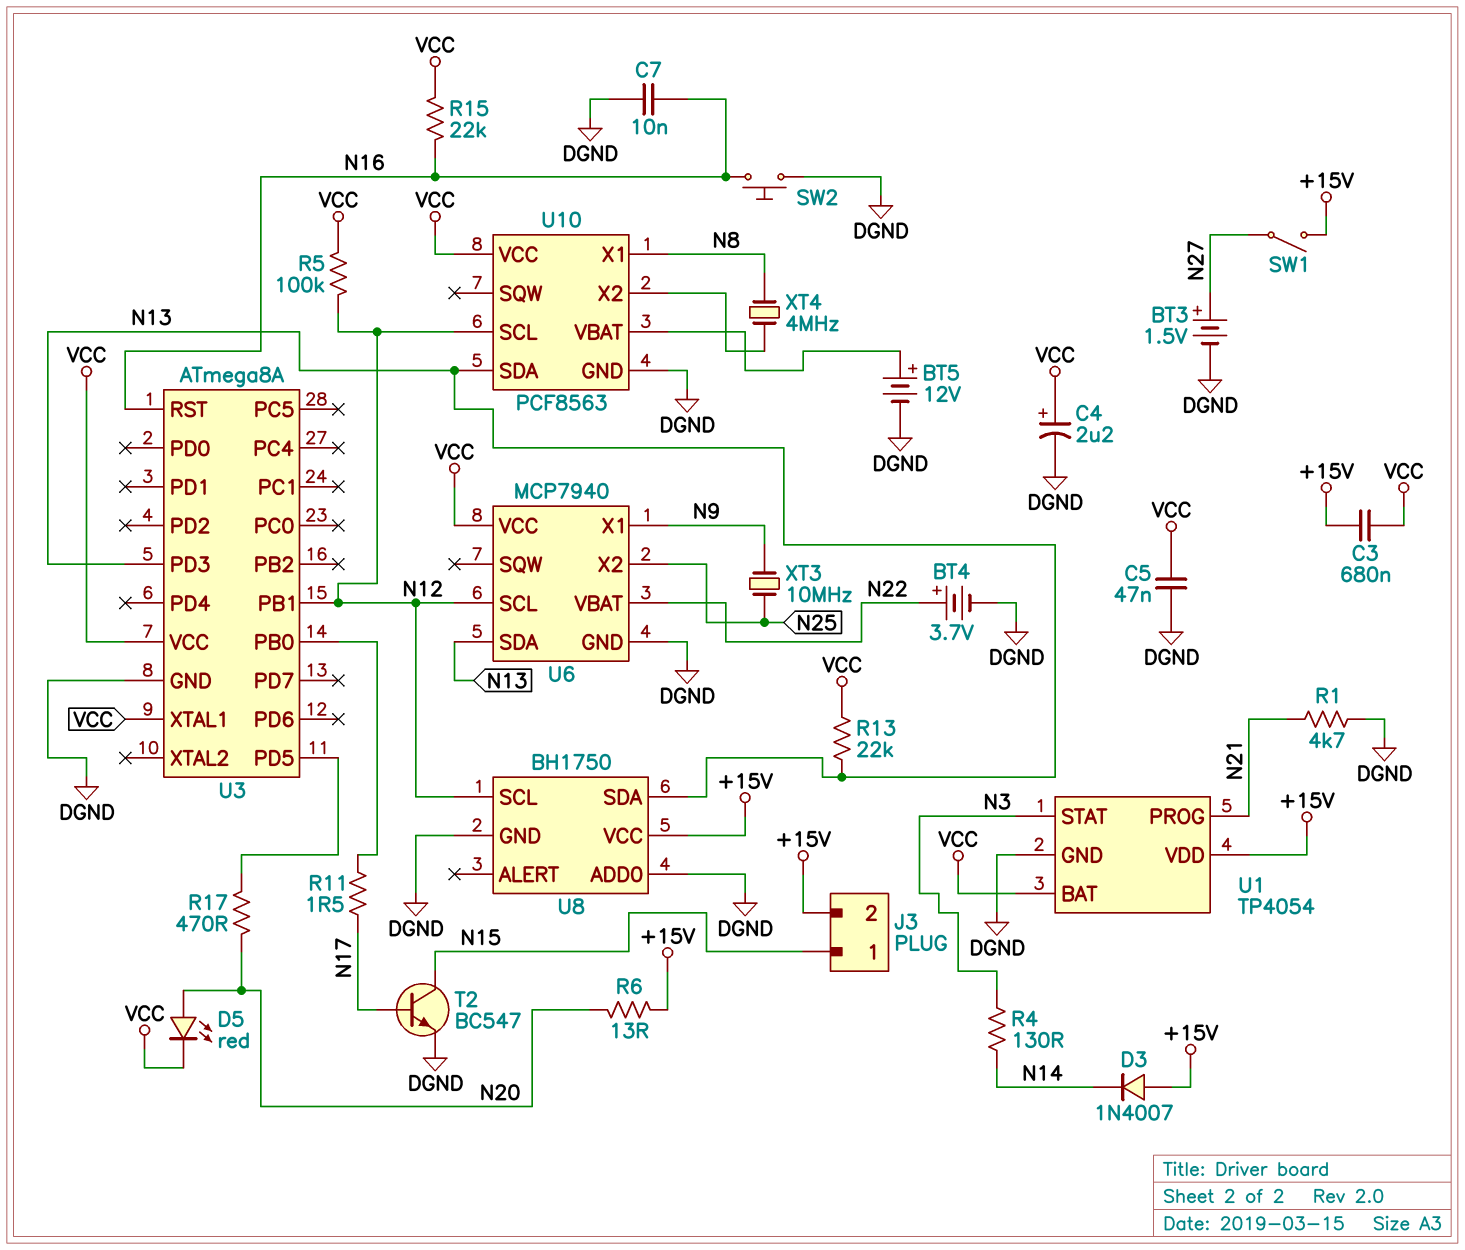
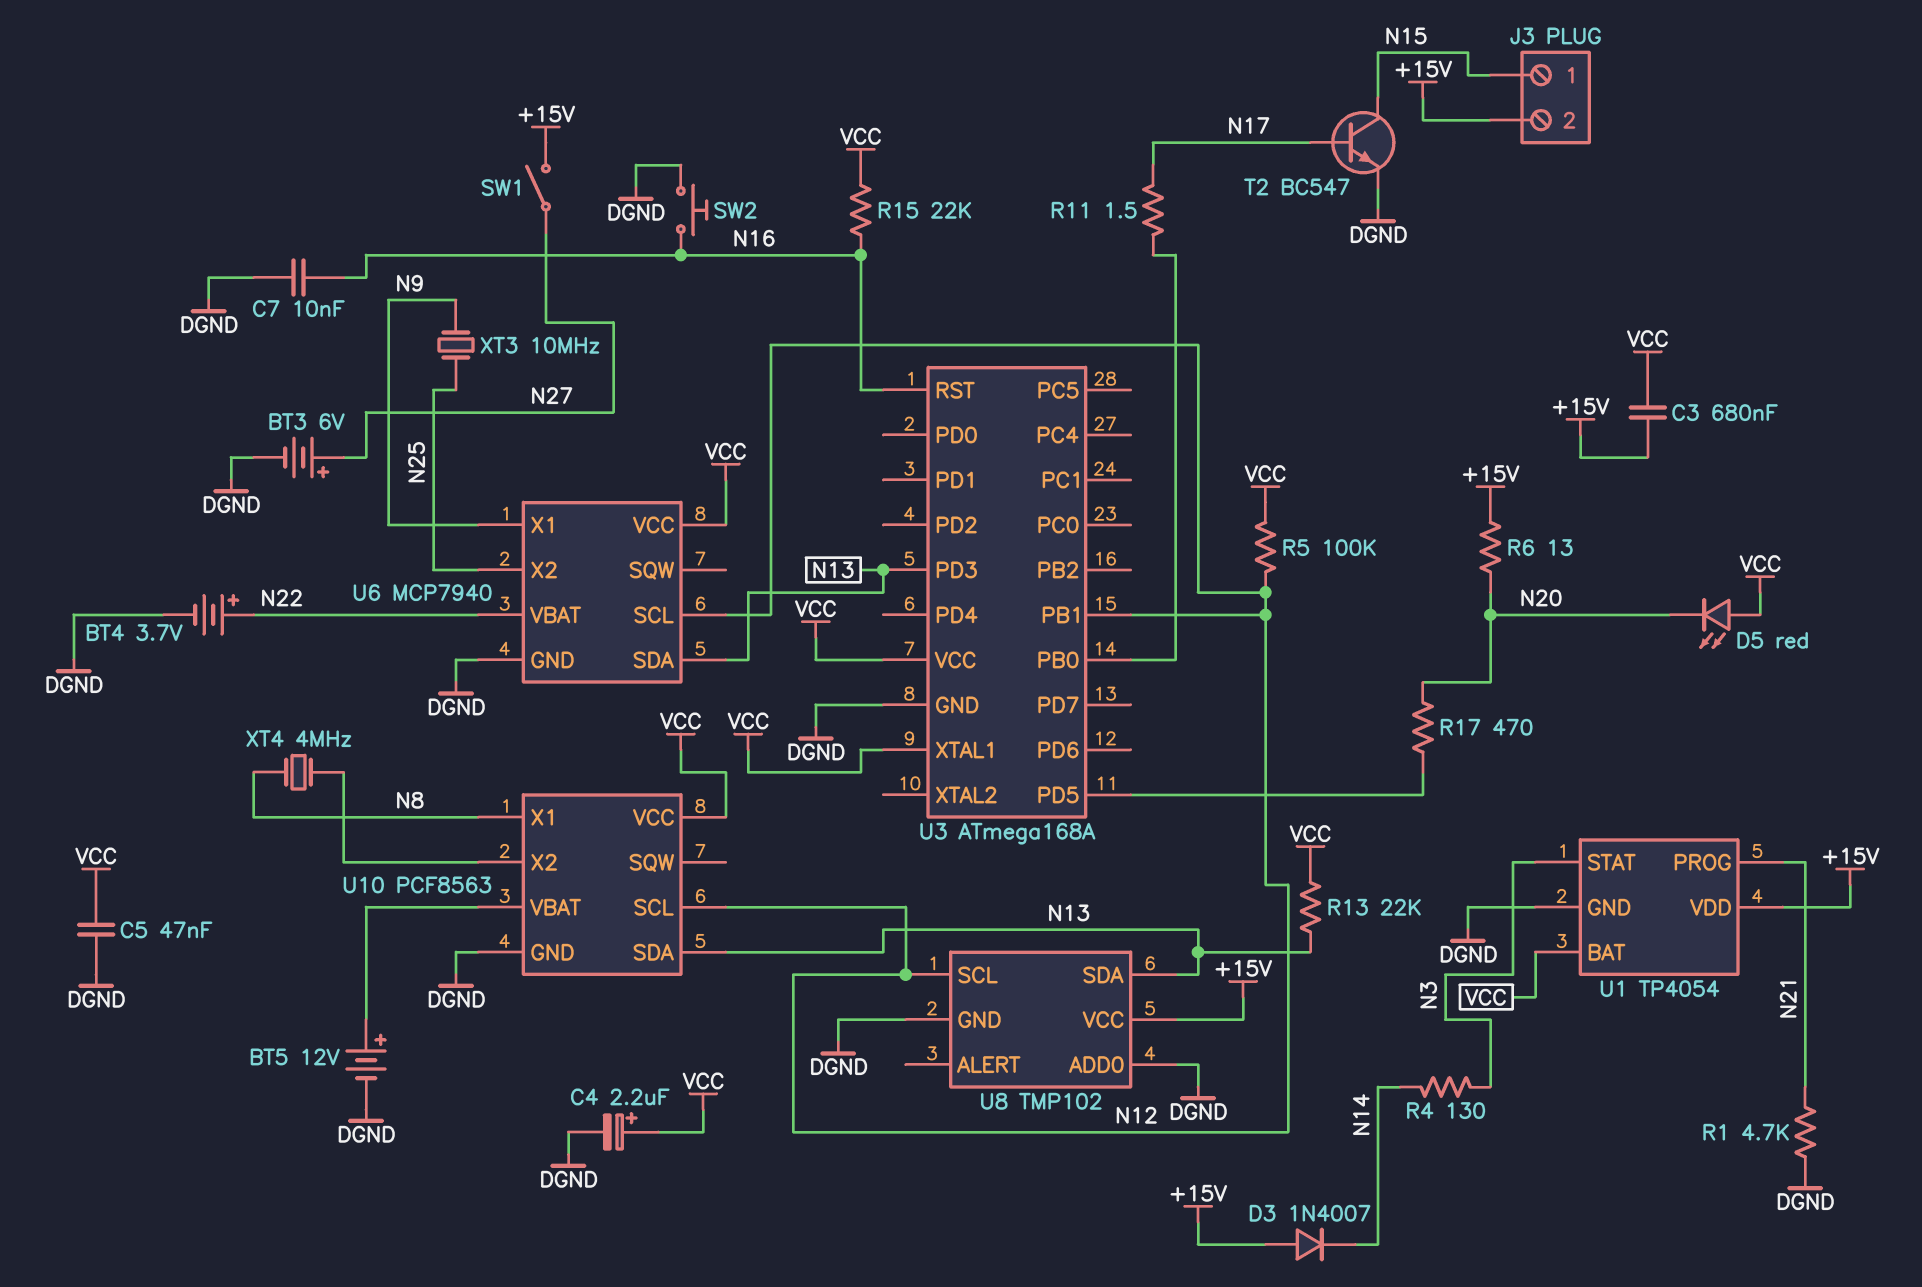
BT3: 1.5V (plus N27, minus DGND) -> 6V (plus N27, minus DGND)
D5: LED red (A N20, K VCC) -> LED red (A VCC, K N20)
U3: ATmega8A -> ATmega168A
U8: BH1750 -> TMP102

